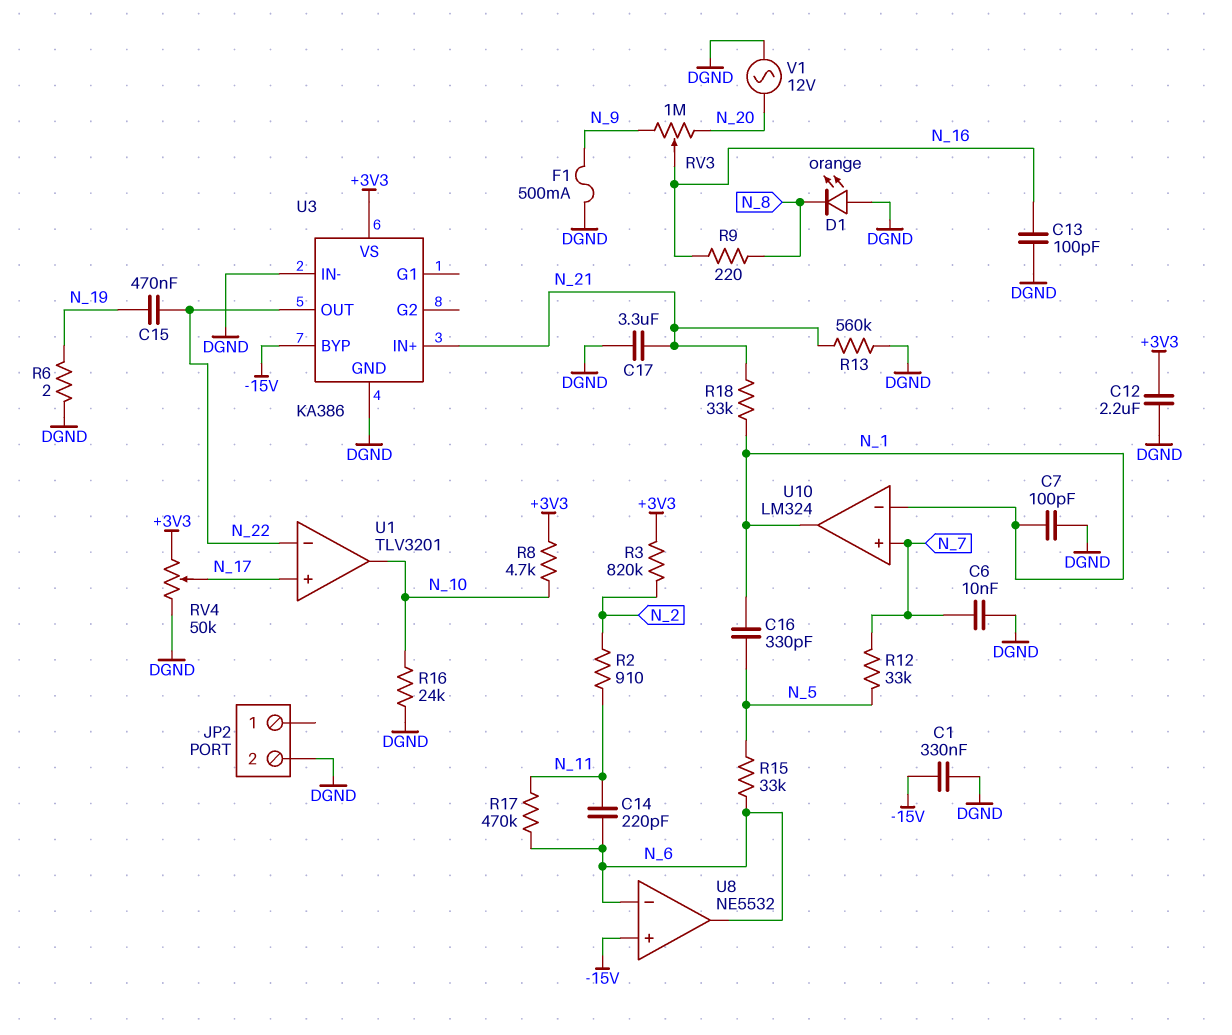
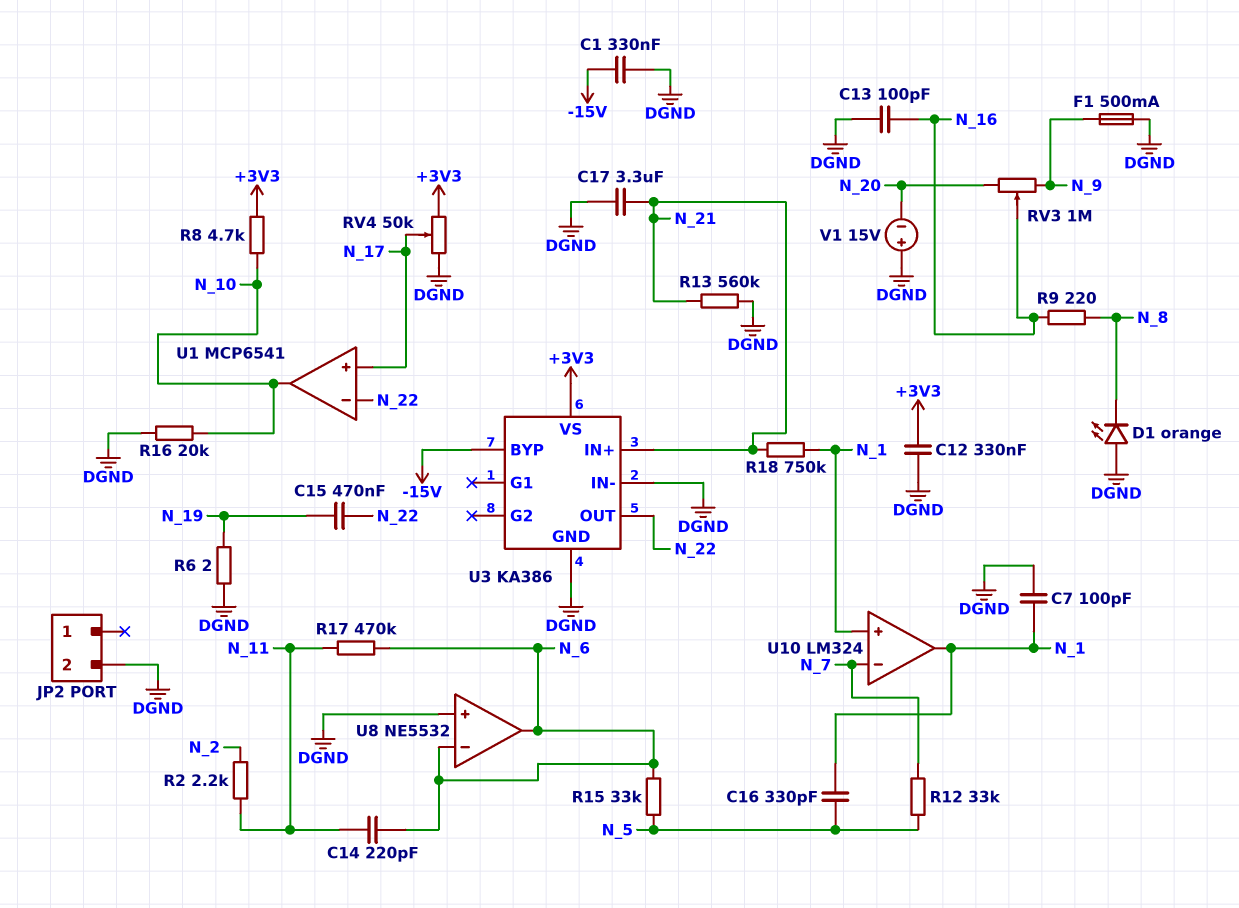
C6: 10nF (DGND, N_7) -> none
C12: 2.2uF (+3V3, DGND) -> 330nF (+3V3, DGND)
R2: 910 (N_2, N_11) -> 2.2k (N_2, N_11)
R3: 820k (+3V3, N_2) -> none
R16: 24k (DGND, N_10) -> 20k (DGND, N_10)
R18: 33k (N_1, N_21) -> 750k (N_1, N_21)
U1: TLV3201 -> MCP6541
U8 pin in+: -15V -> DGND
U10 pin in+: N_7 -> N_1
U10 pin in-: N_1 -> N_7
V1: AC 12V (DGND, N_20) -> 15V (plus DGND, minus N_20)

